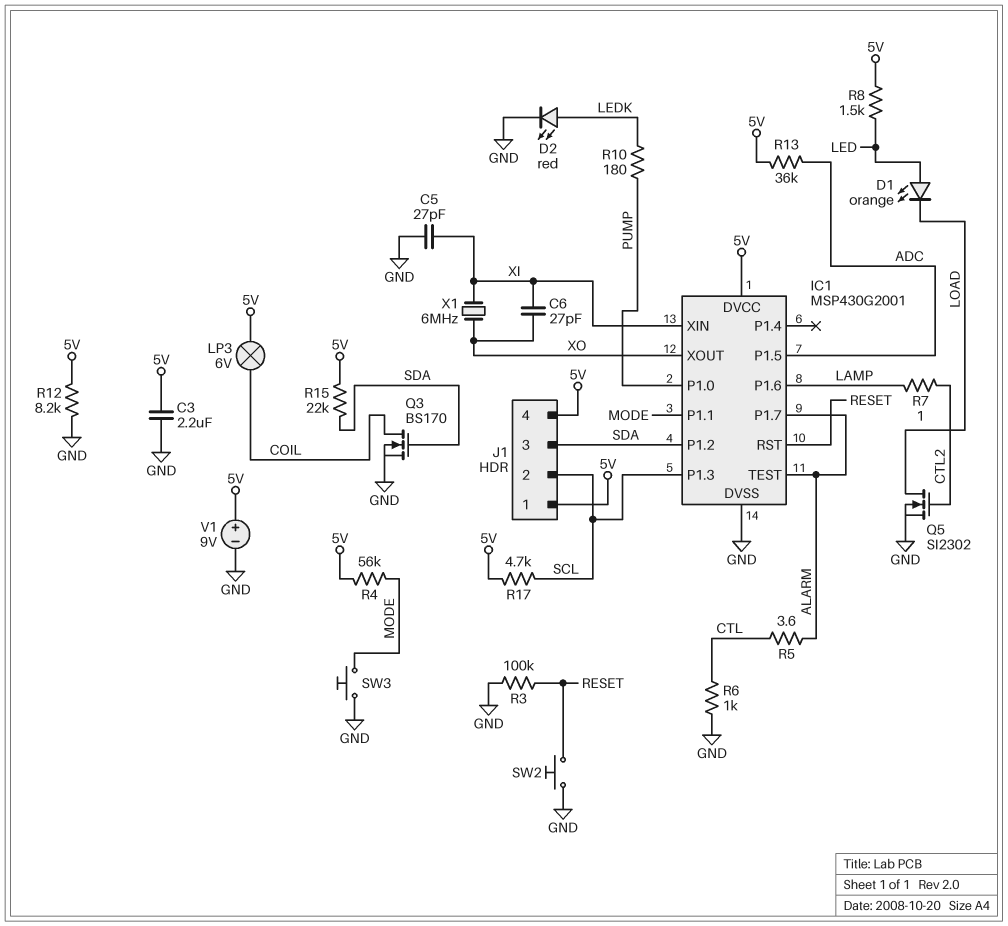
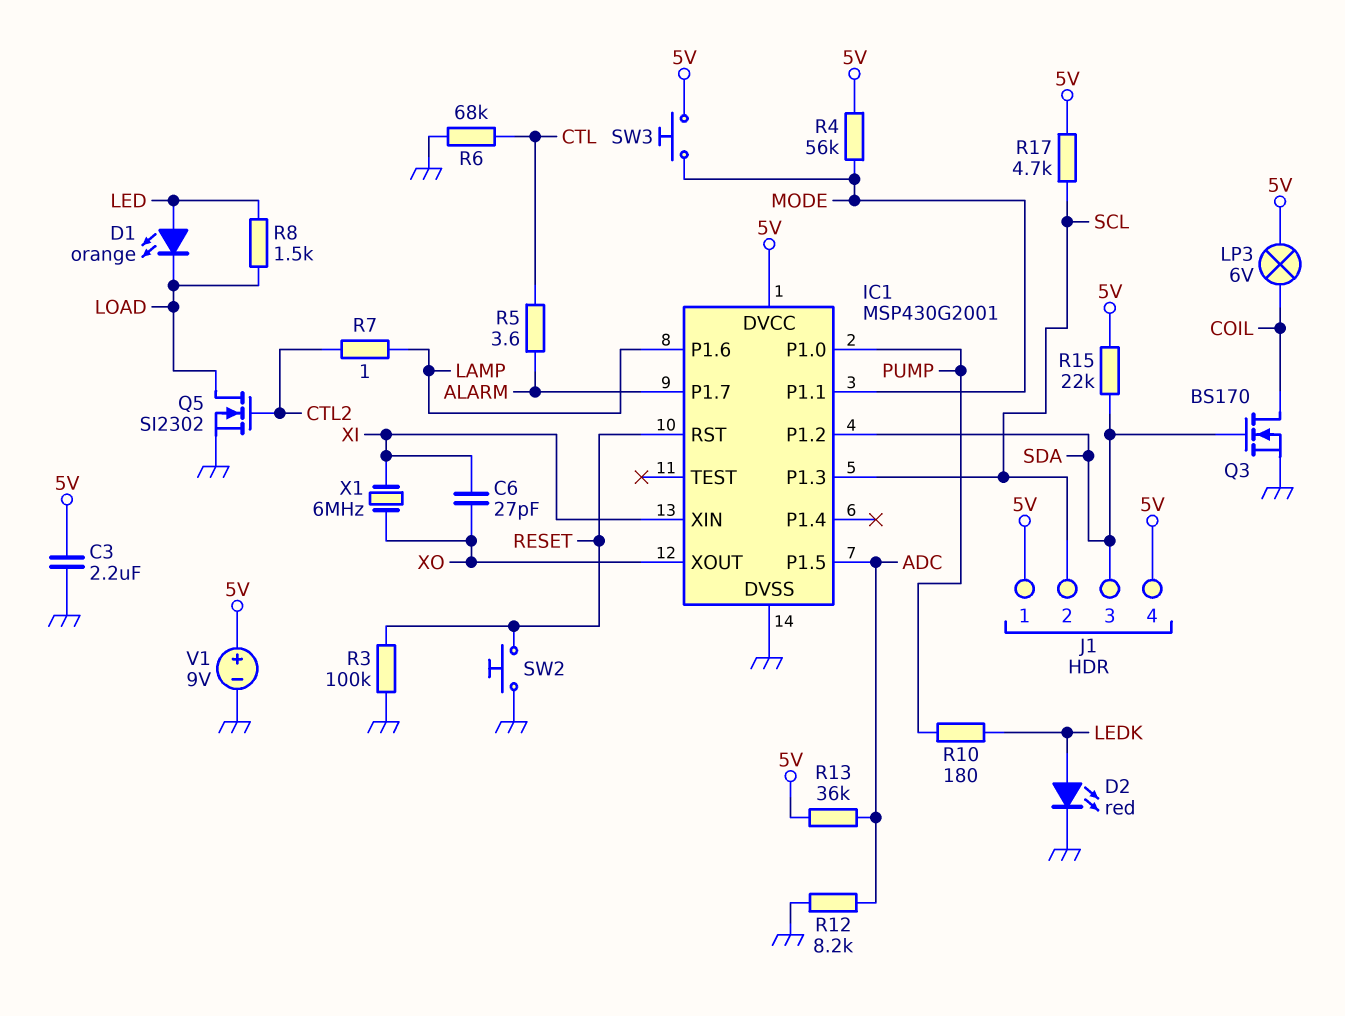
C5: 27pF (GND, XI) -> none
IC1 pin TEST: ALARM -> none
R6: 1k (CTL, GND) -> 68k (CTL, GND)
R8: 1.5k (5V, LED) -> 1.5k (LED, LOAD)
R12: 8.2k (5V, GND) -> 8.2k (ADC, GND)
SW3: button (GND, MODE) -> button (5V, MODE)

